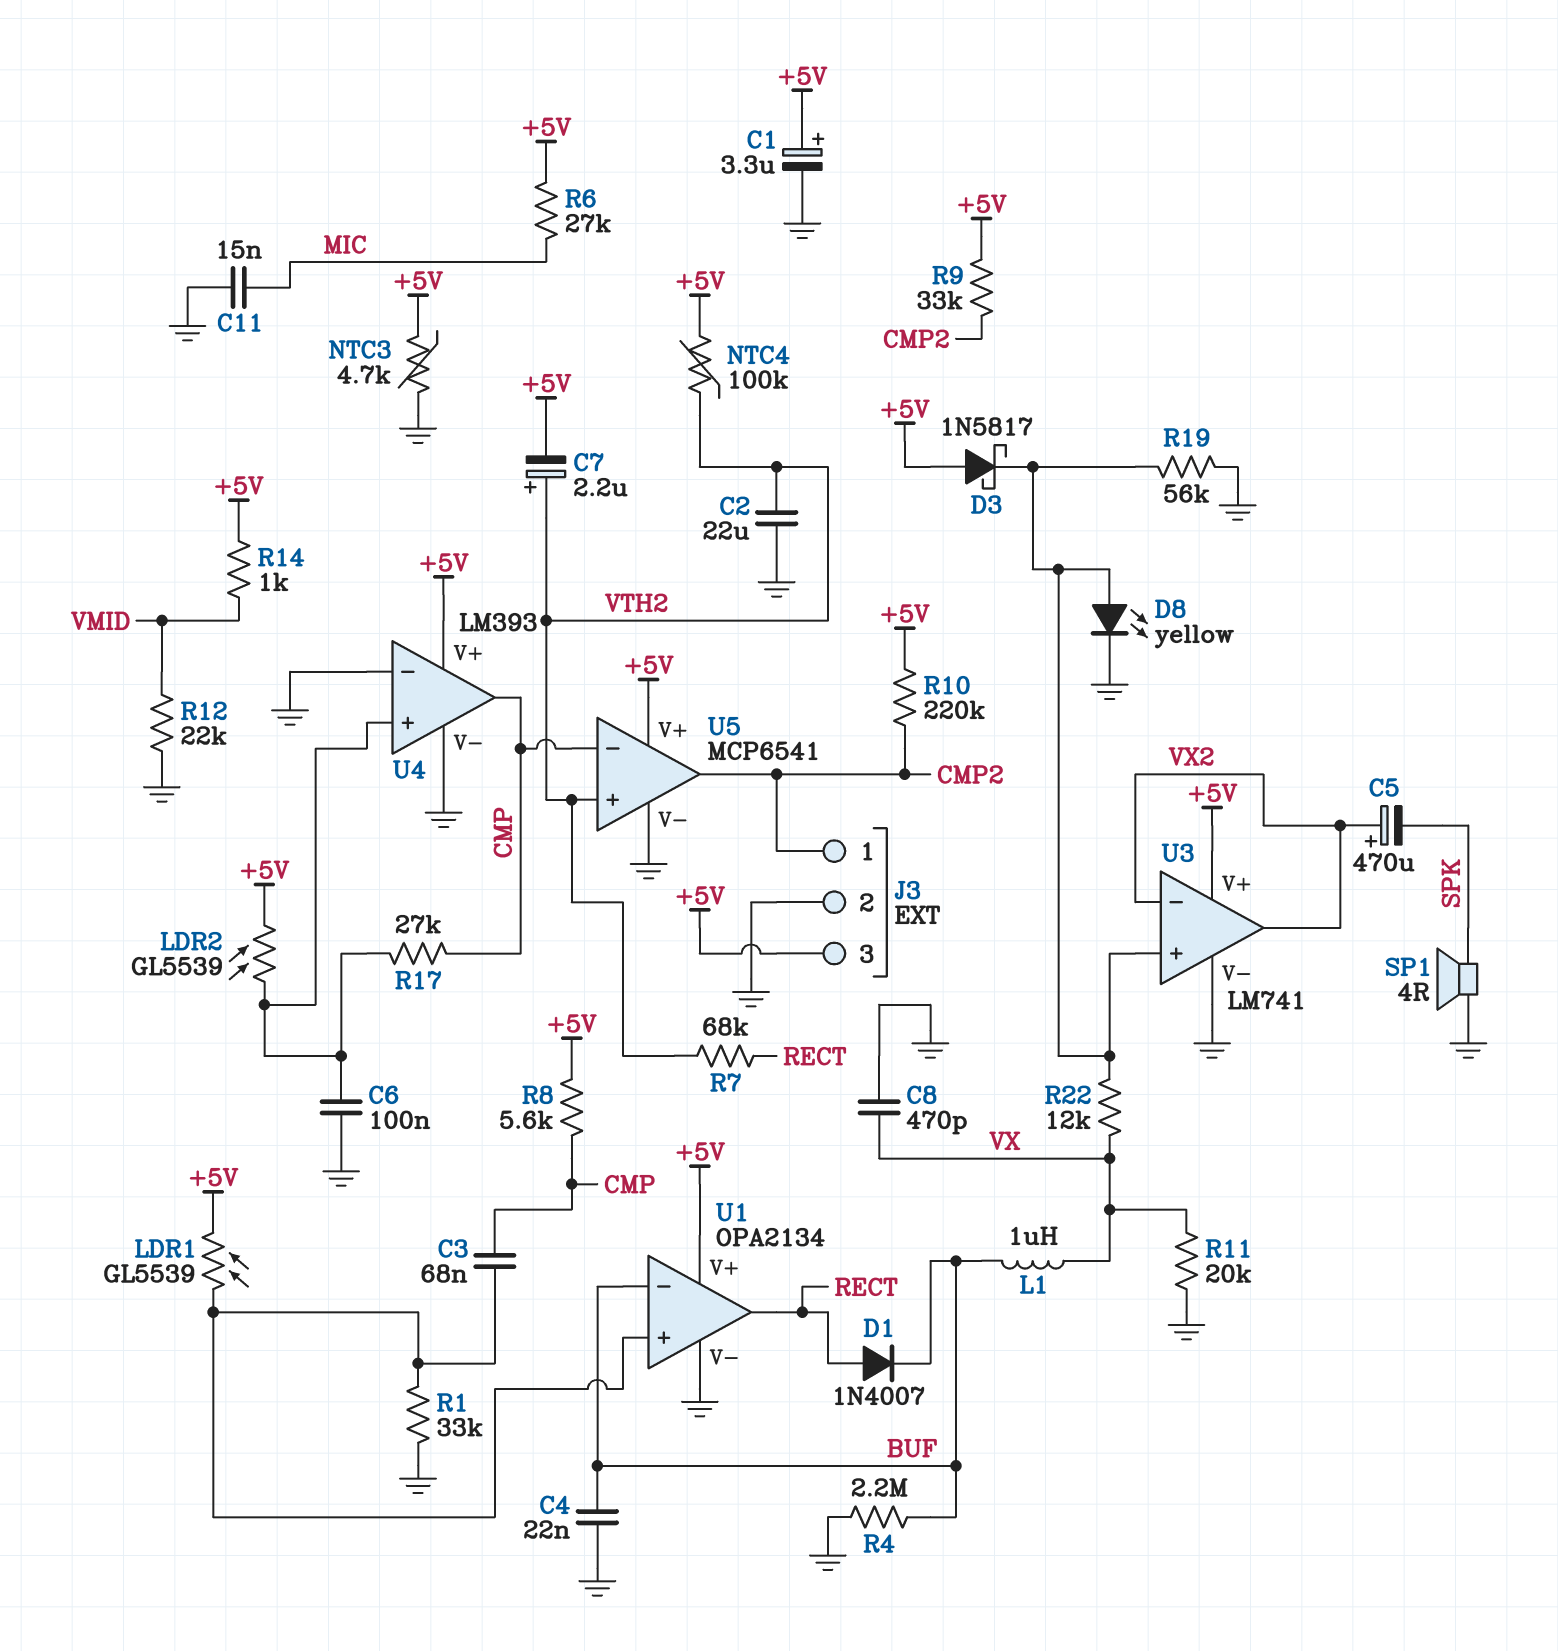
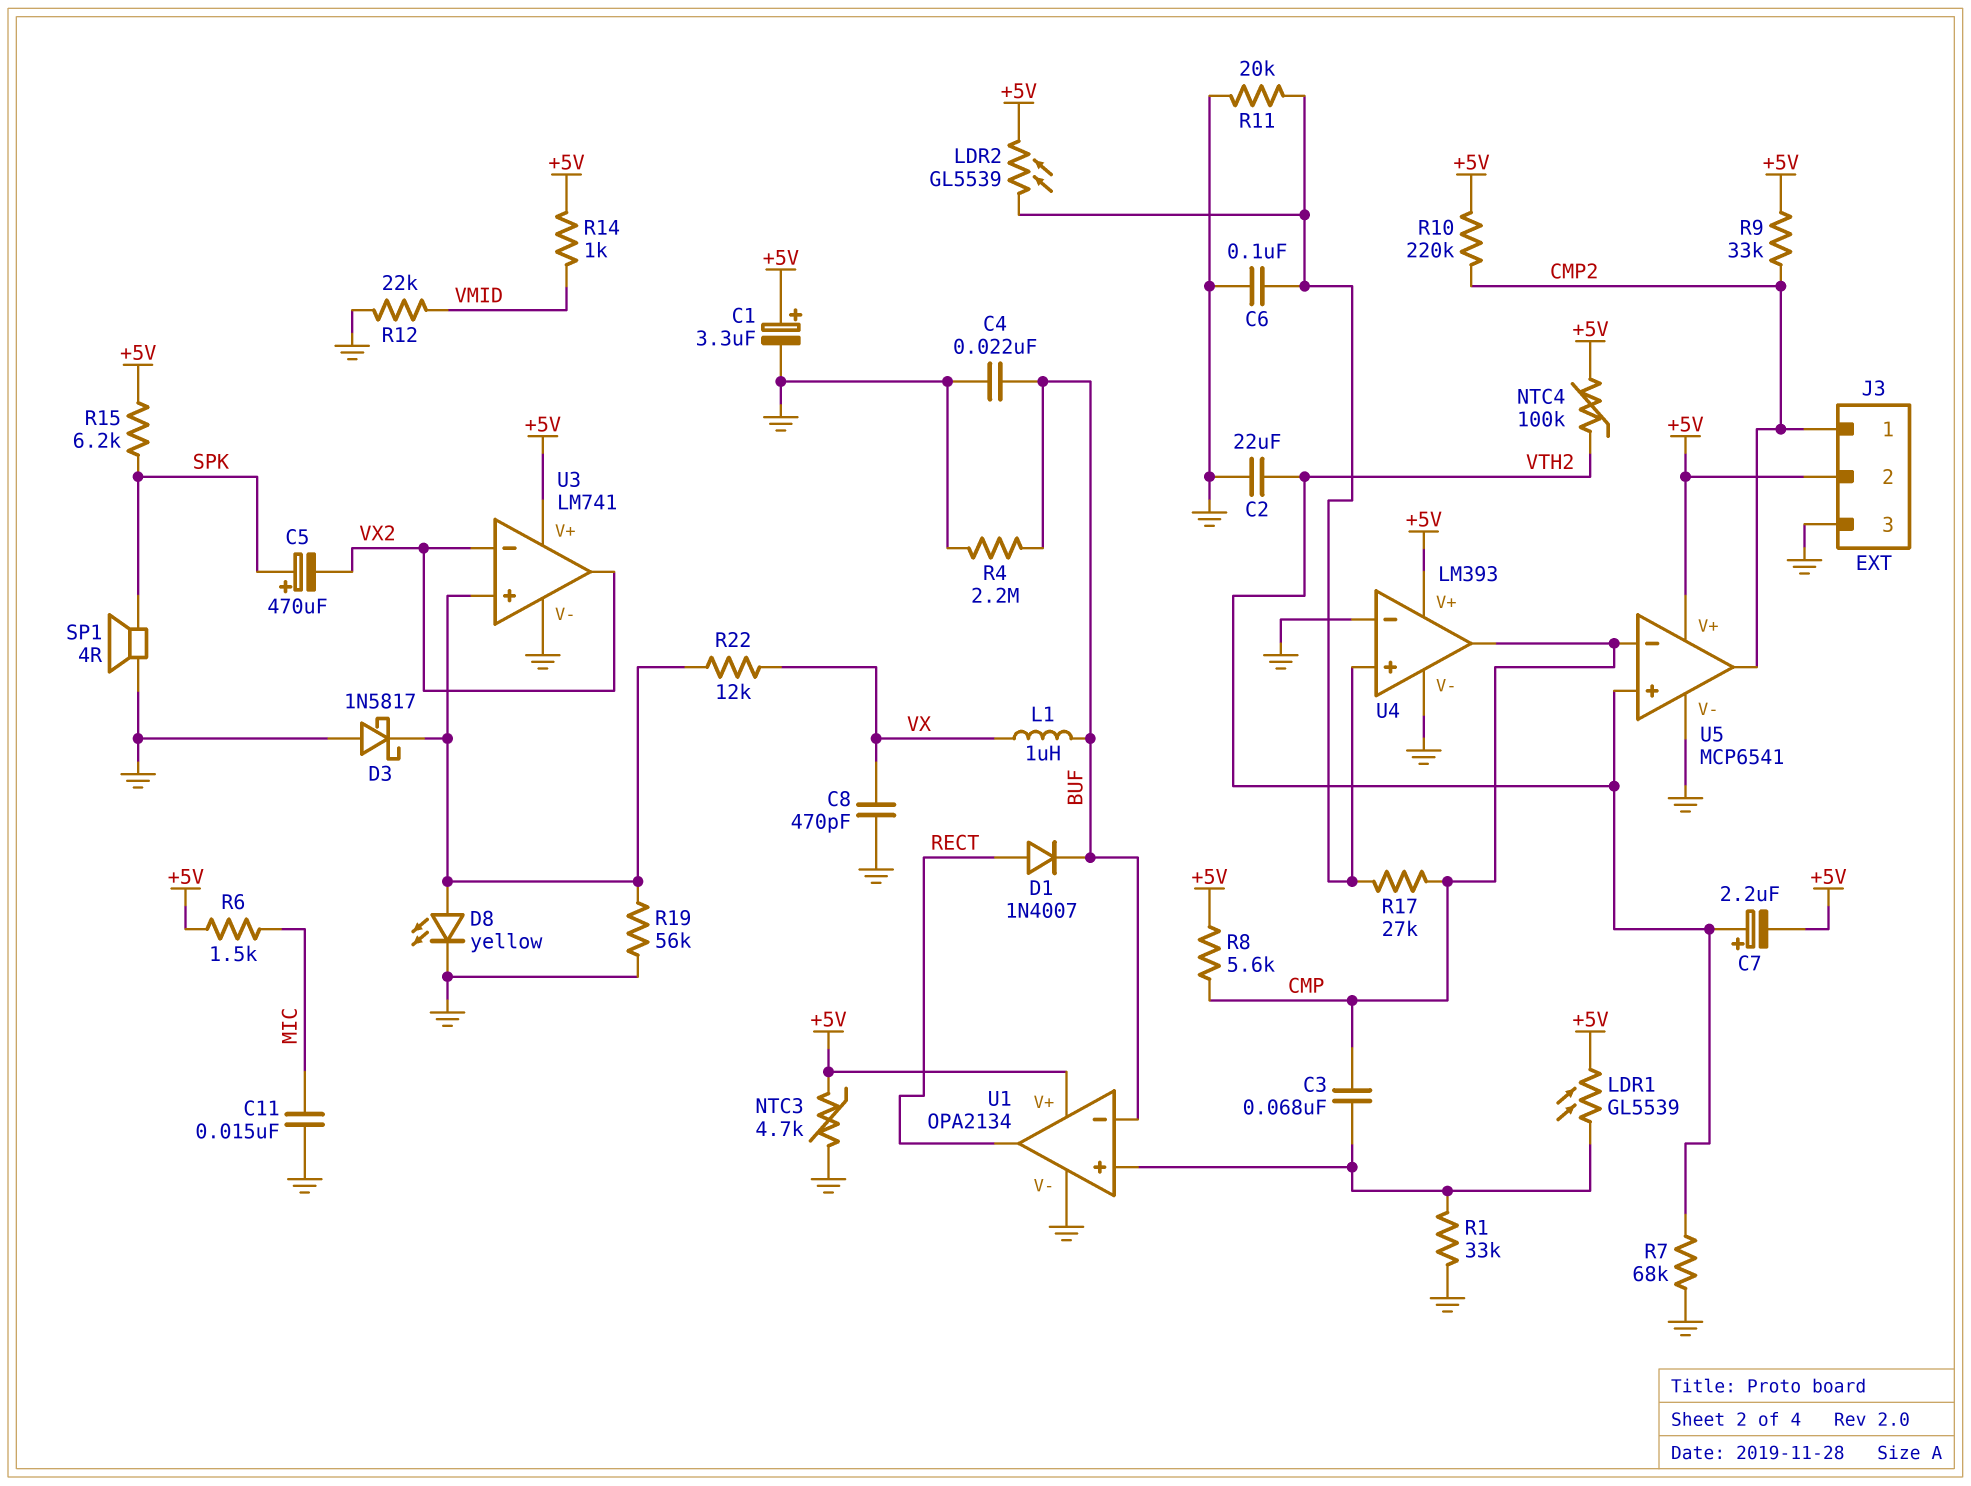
C5: 470uF (plus VX2, minus SPK) -> 470uF (plus SPK, minus VX2)
D3: schottky 1N5817 (A +5V, K U3/in+) -> schottky 1N5817 (A GND, K U3/in+)
J3 pin 2: GND -> +5V
J3 pin 3: +5V -> GND
R6: 27k (+5V, MIC) -> 1.5k (+5V, MIC)
R7: 68k (RECT, VTH2) -> 68k (GND, VTH2)
R11: 20k (GND, VX) -> 20k (GND, U4/in+)
R15: none -> 6.2k (+5V, SPK)

